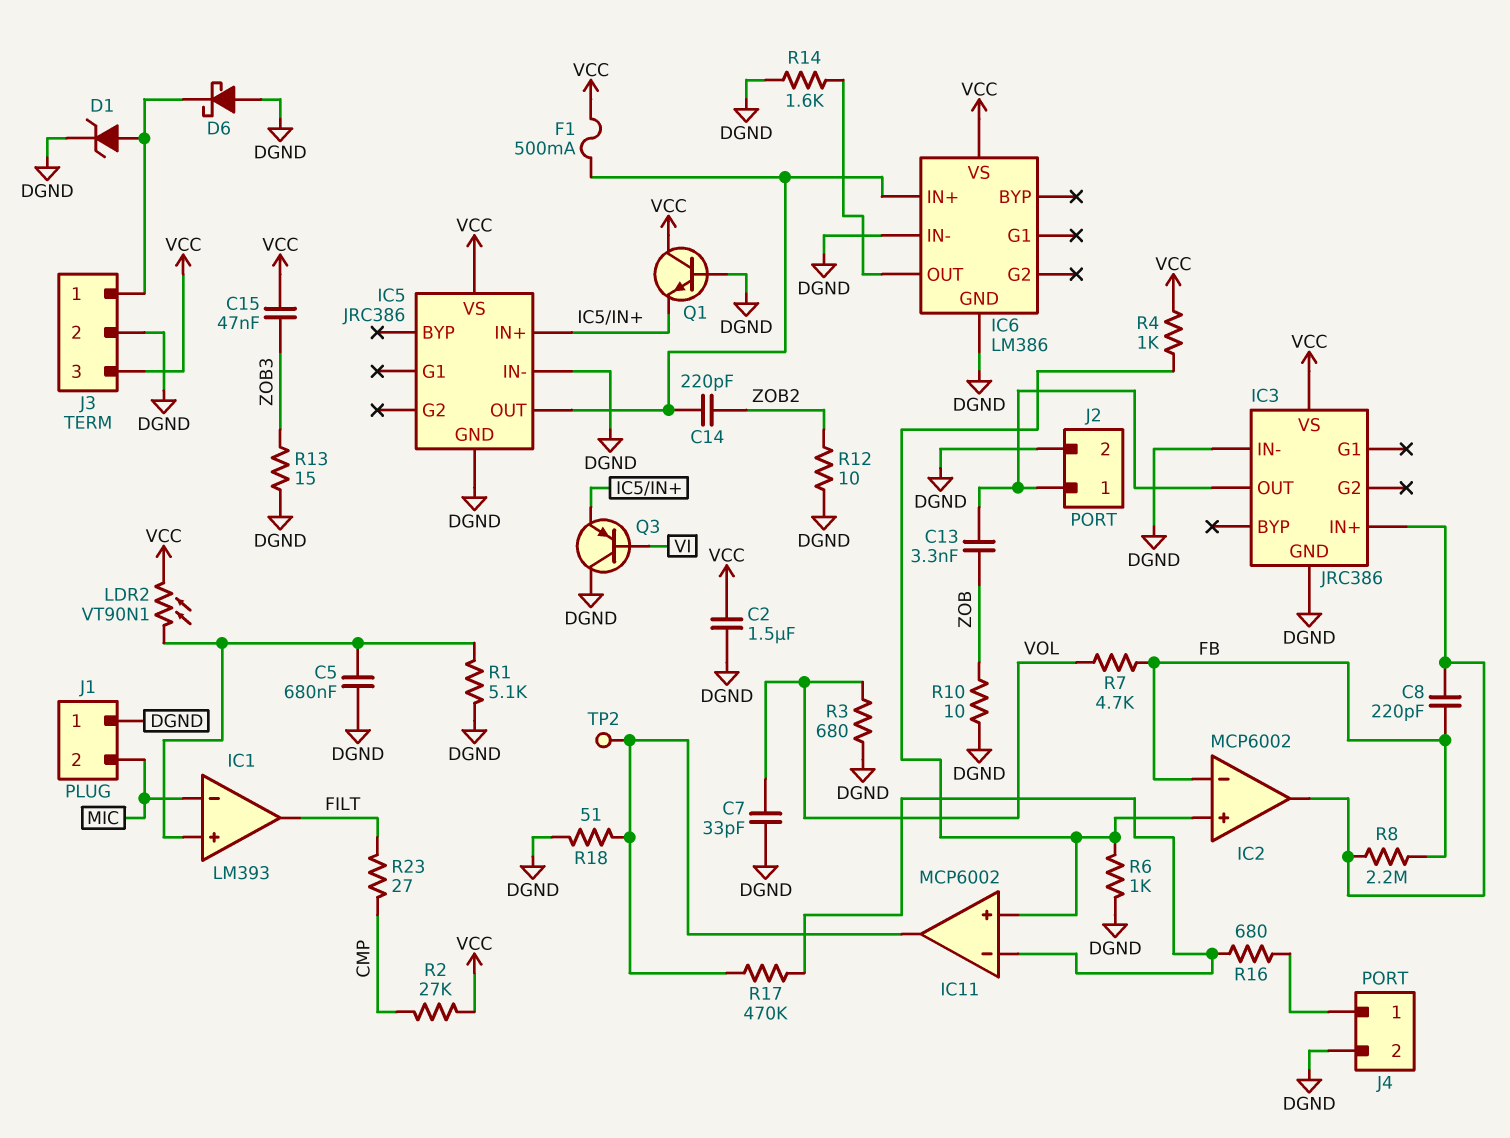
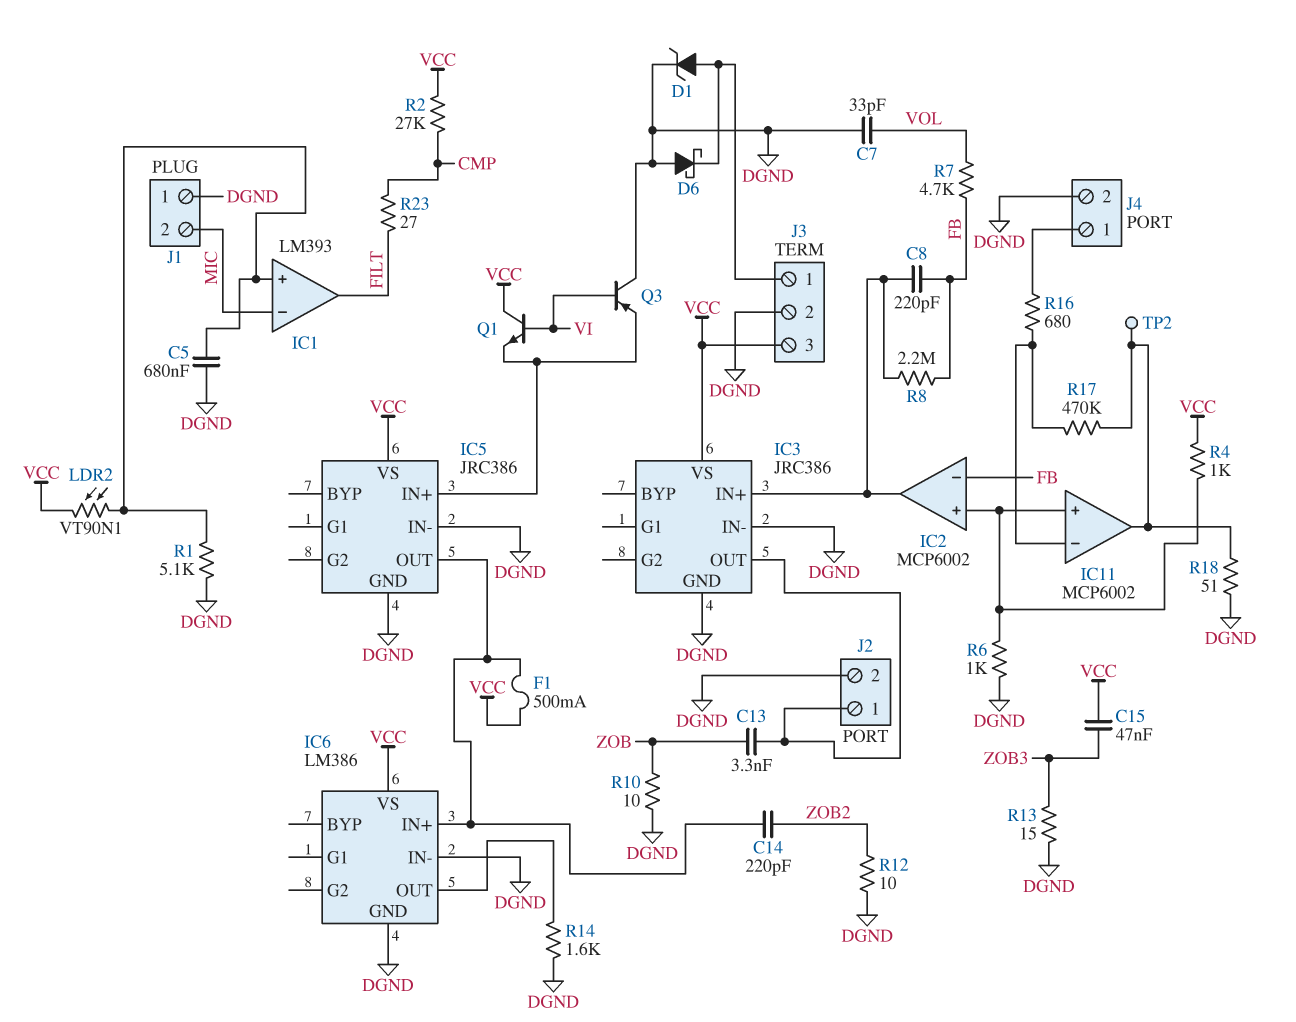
C2: 1.5uF (DGND, VCC) -> none
Q1: NPN (B DGND, C VCC, E IC5/IN+) -> NPN (B VI, C VCC, E IC5/IN+)
R3: 680 (DGND, VOL) -> none

